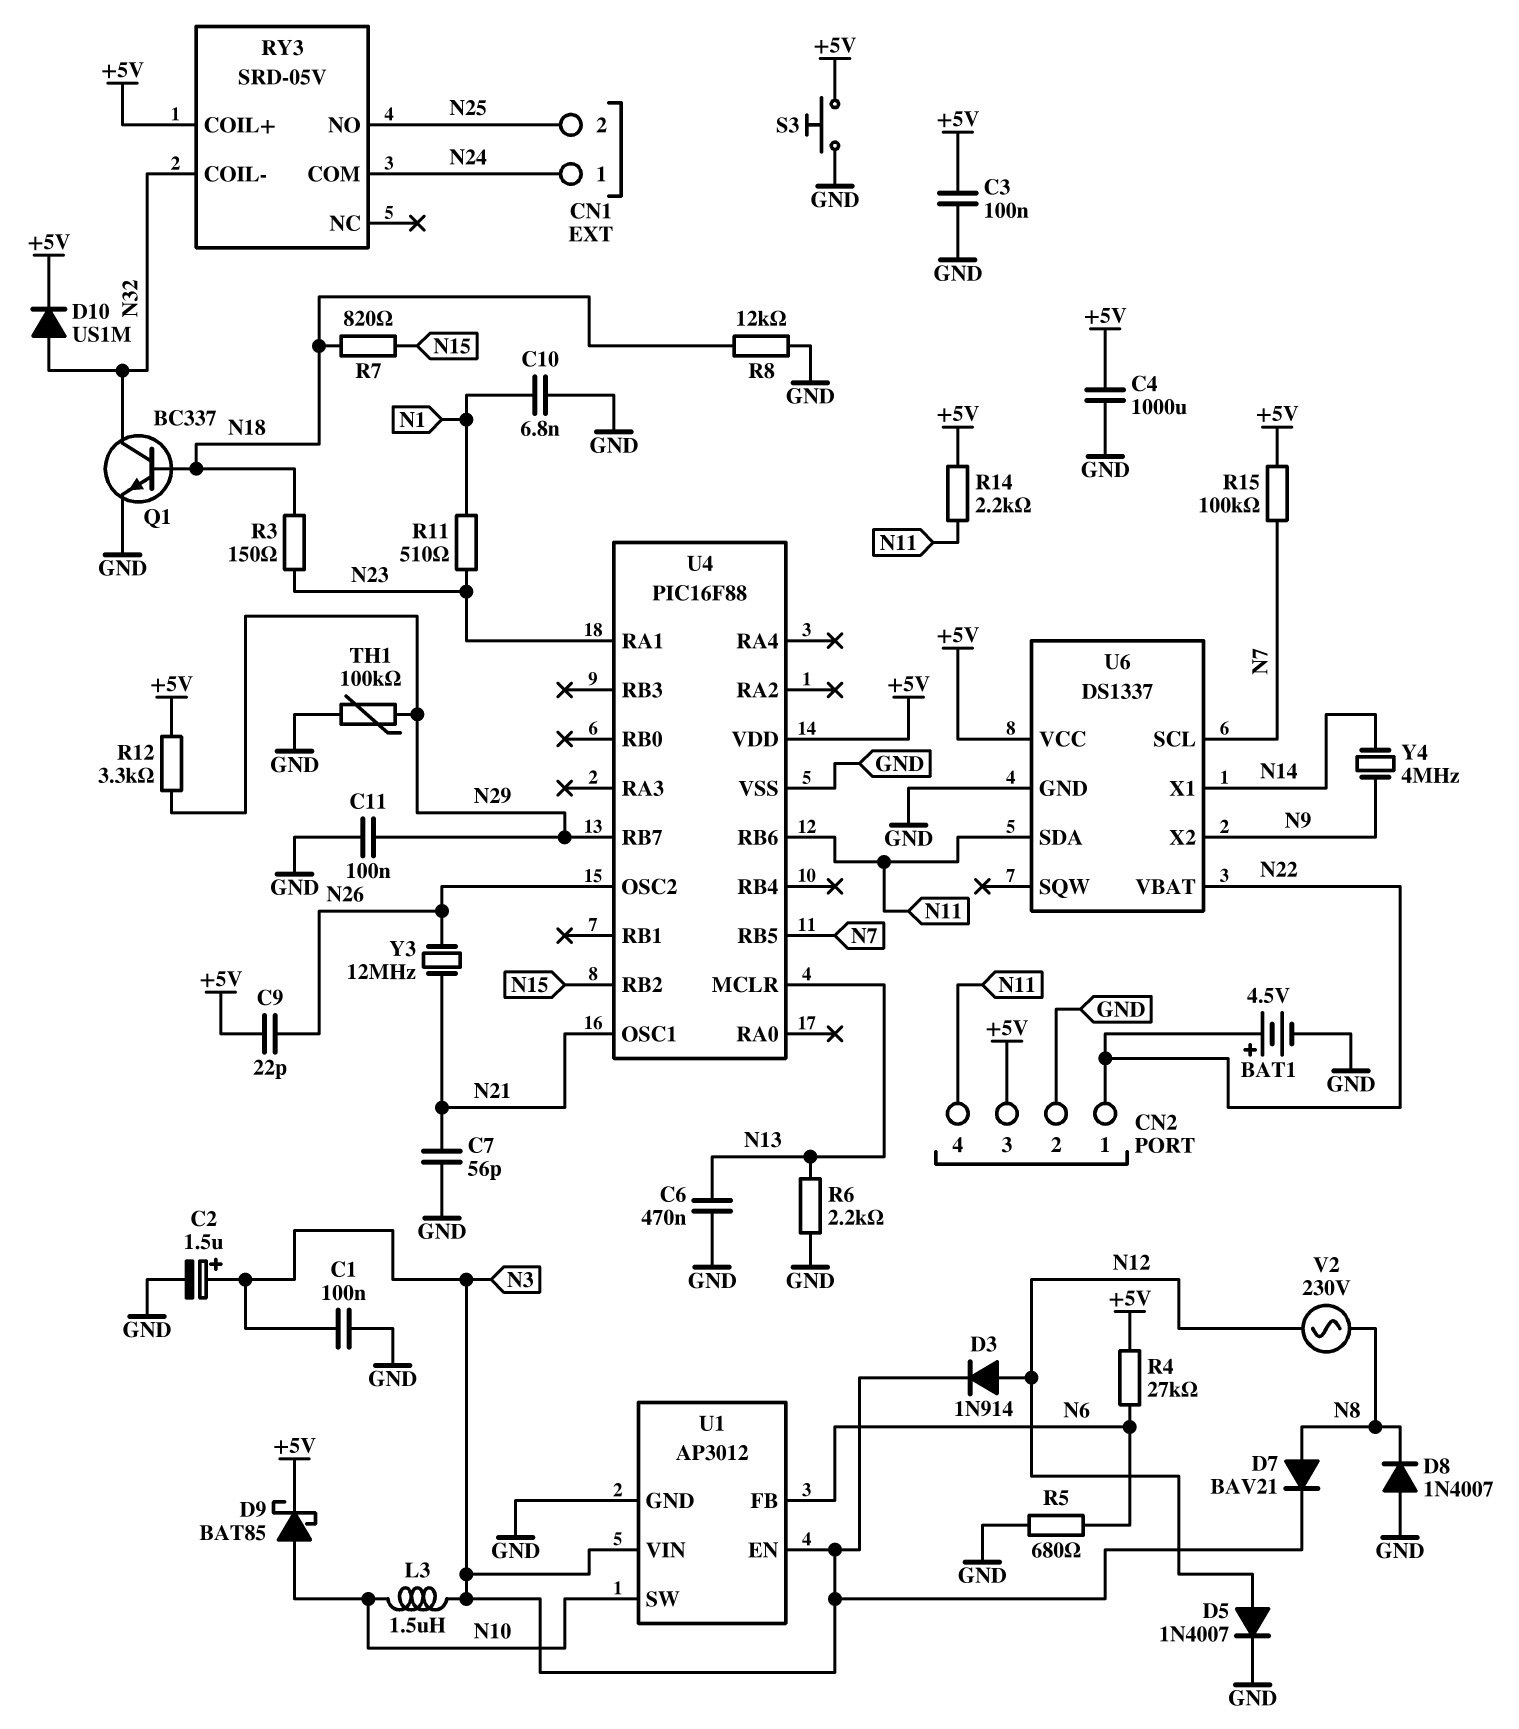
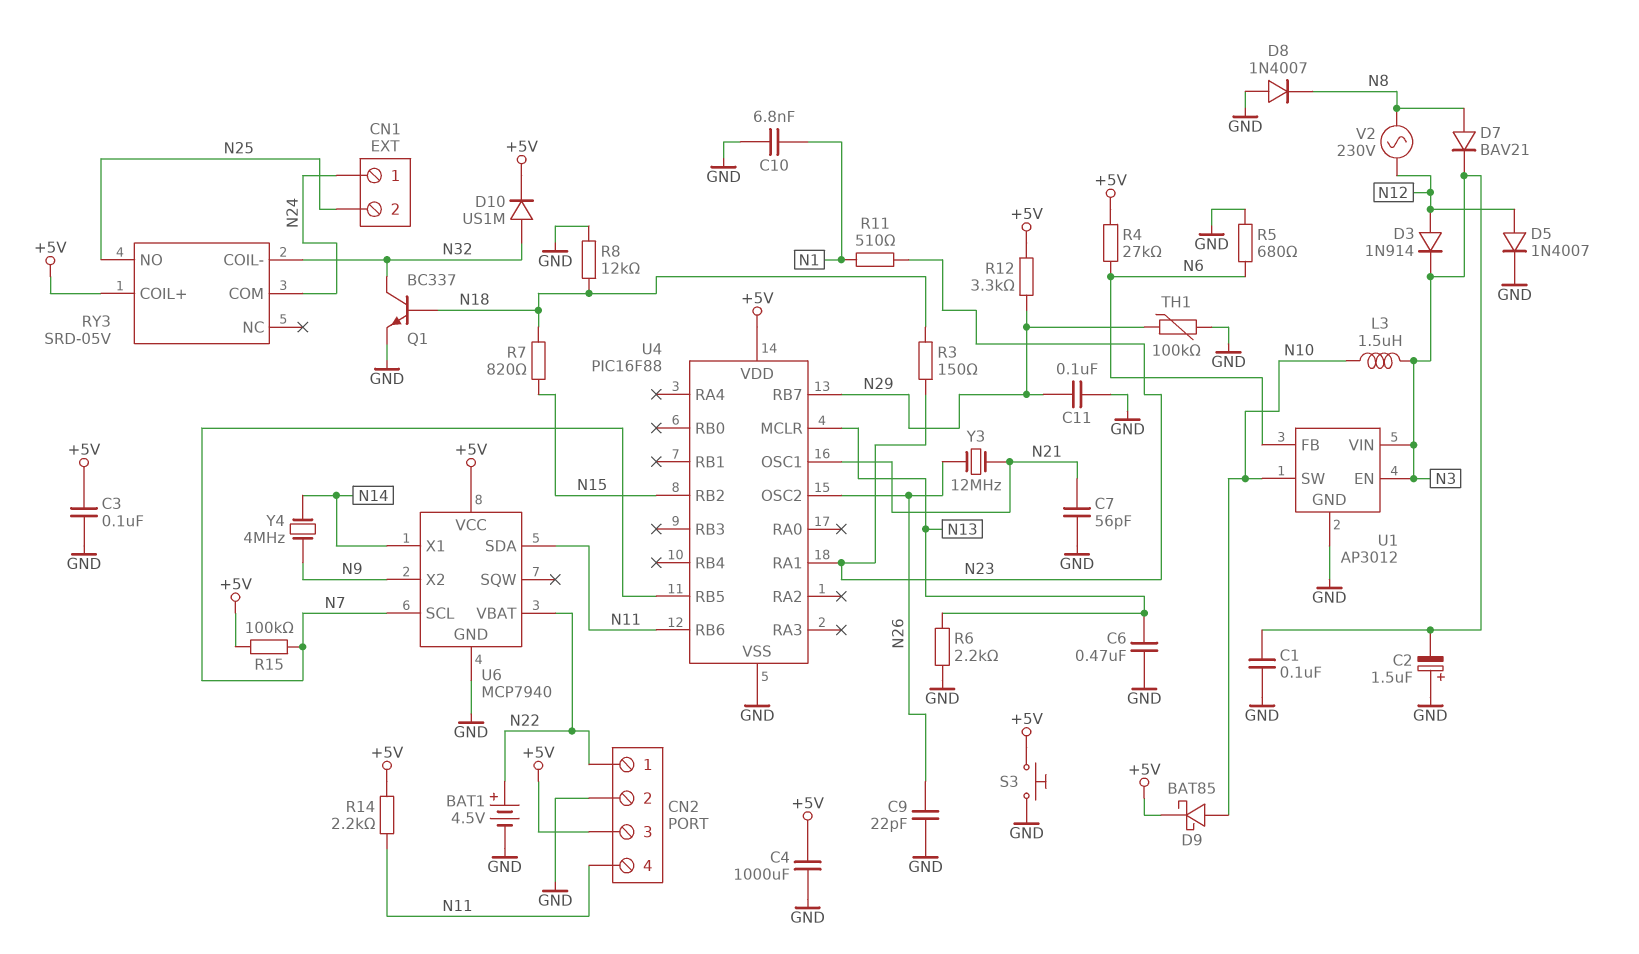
C2: 1.5uF (plus N3, minus GND) -> 1.5uF (plus GND, minus N3)
C9: 22pF (+5V, N26) -> 22pF (GND, N26)
U6: DS1337 -> MCP7940

